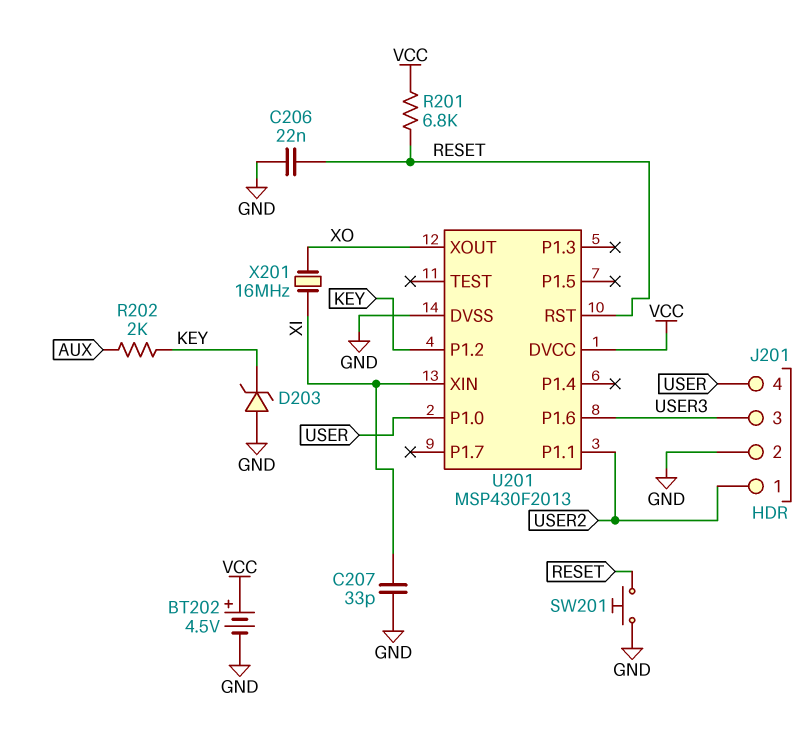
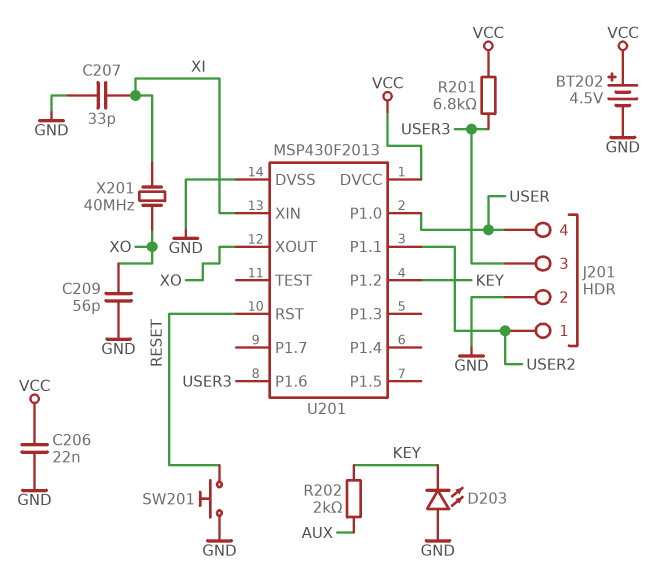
C206: 22nF (GND, RESET) -> 22nF (GND, VCC)
C209: none -> 56pF (GND, XO)
D203: zener (A GND, K KEY) -> LED (A GND, K KEY)
R201: 6.8k (RESET, VCC) -> 6.8k (USER3, VCC)
X201: 16MHz (XI, XO) -> 40MHz (XI, XO)

